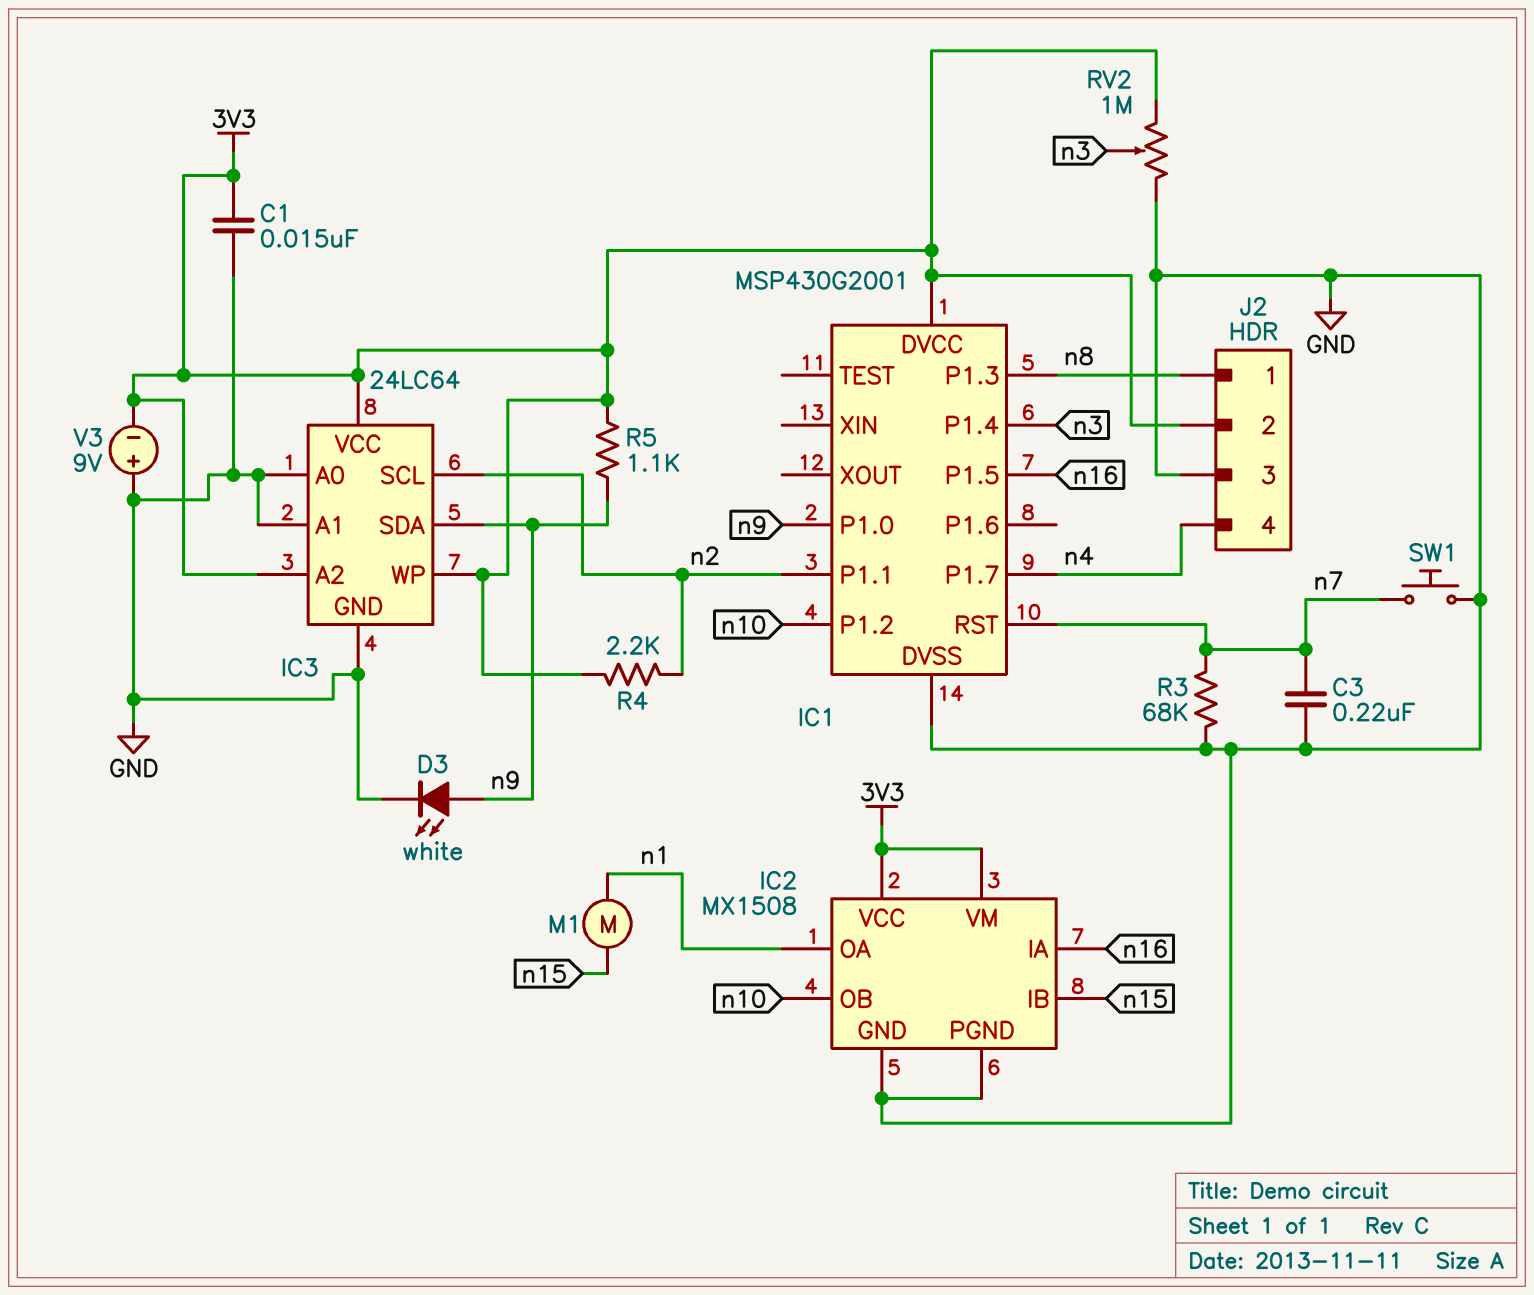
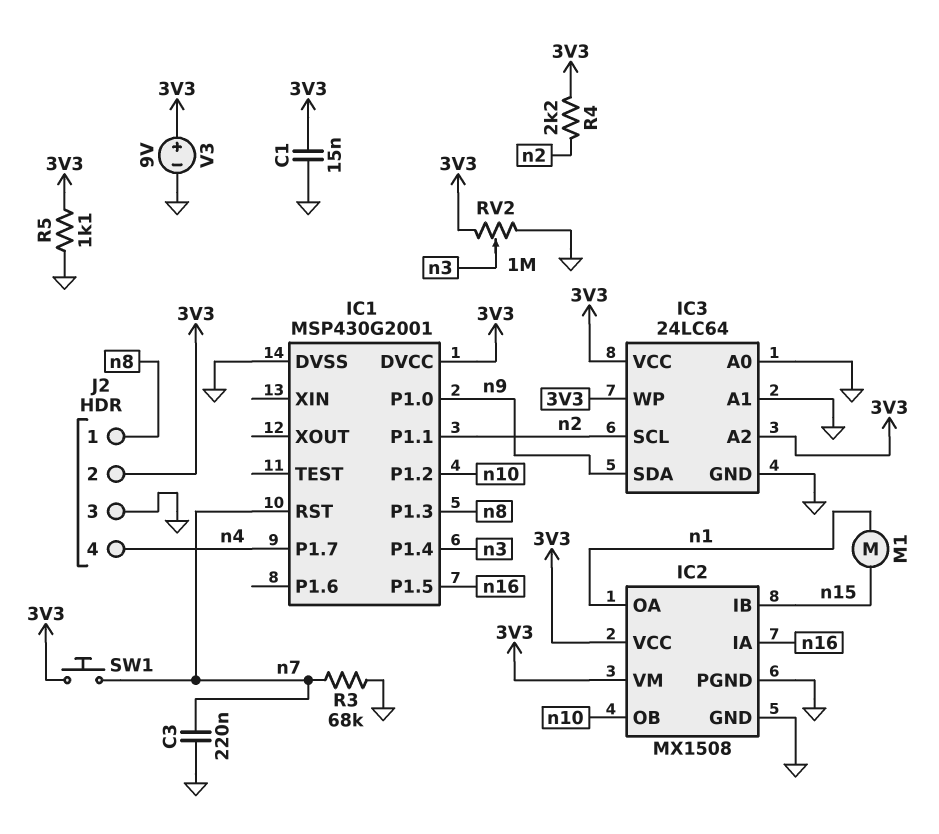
D3: LED white (A n9, K GND) -> none
R5: 1.1k (3V3, n9) -> 1.1k (3V3, GND)
SW1: button (GND, n7) -> button (3V3, n7)
V3: 9V (plus GND, minus 3V3) -> 9V (plus 3V3, minus GND)

